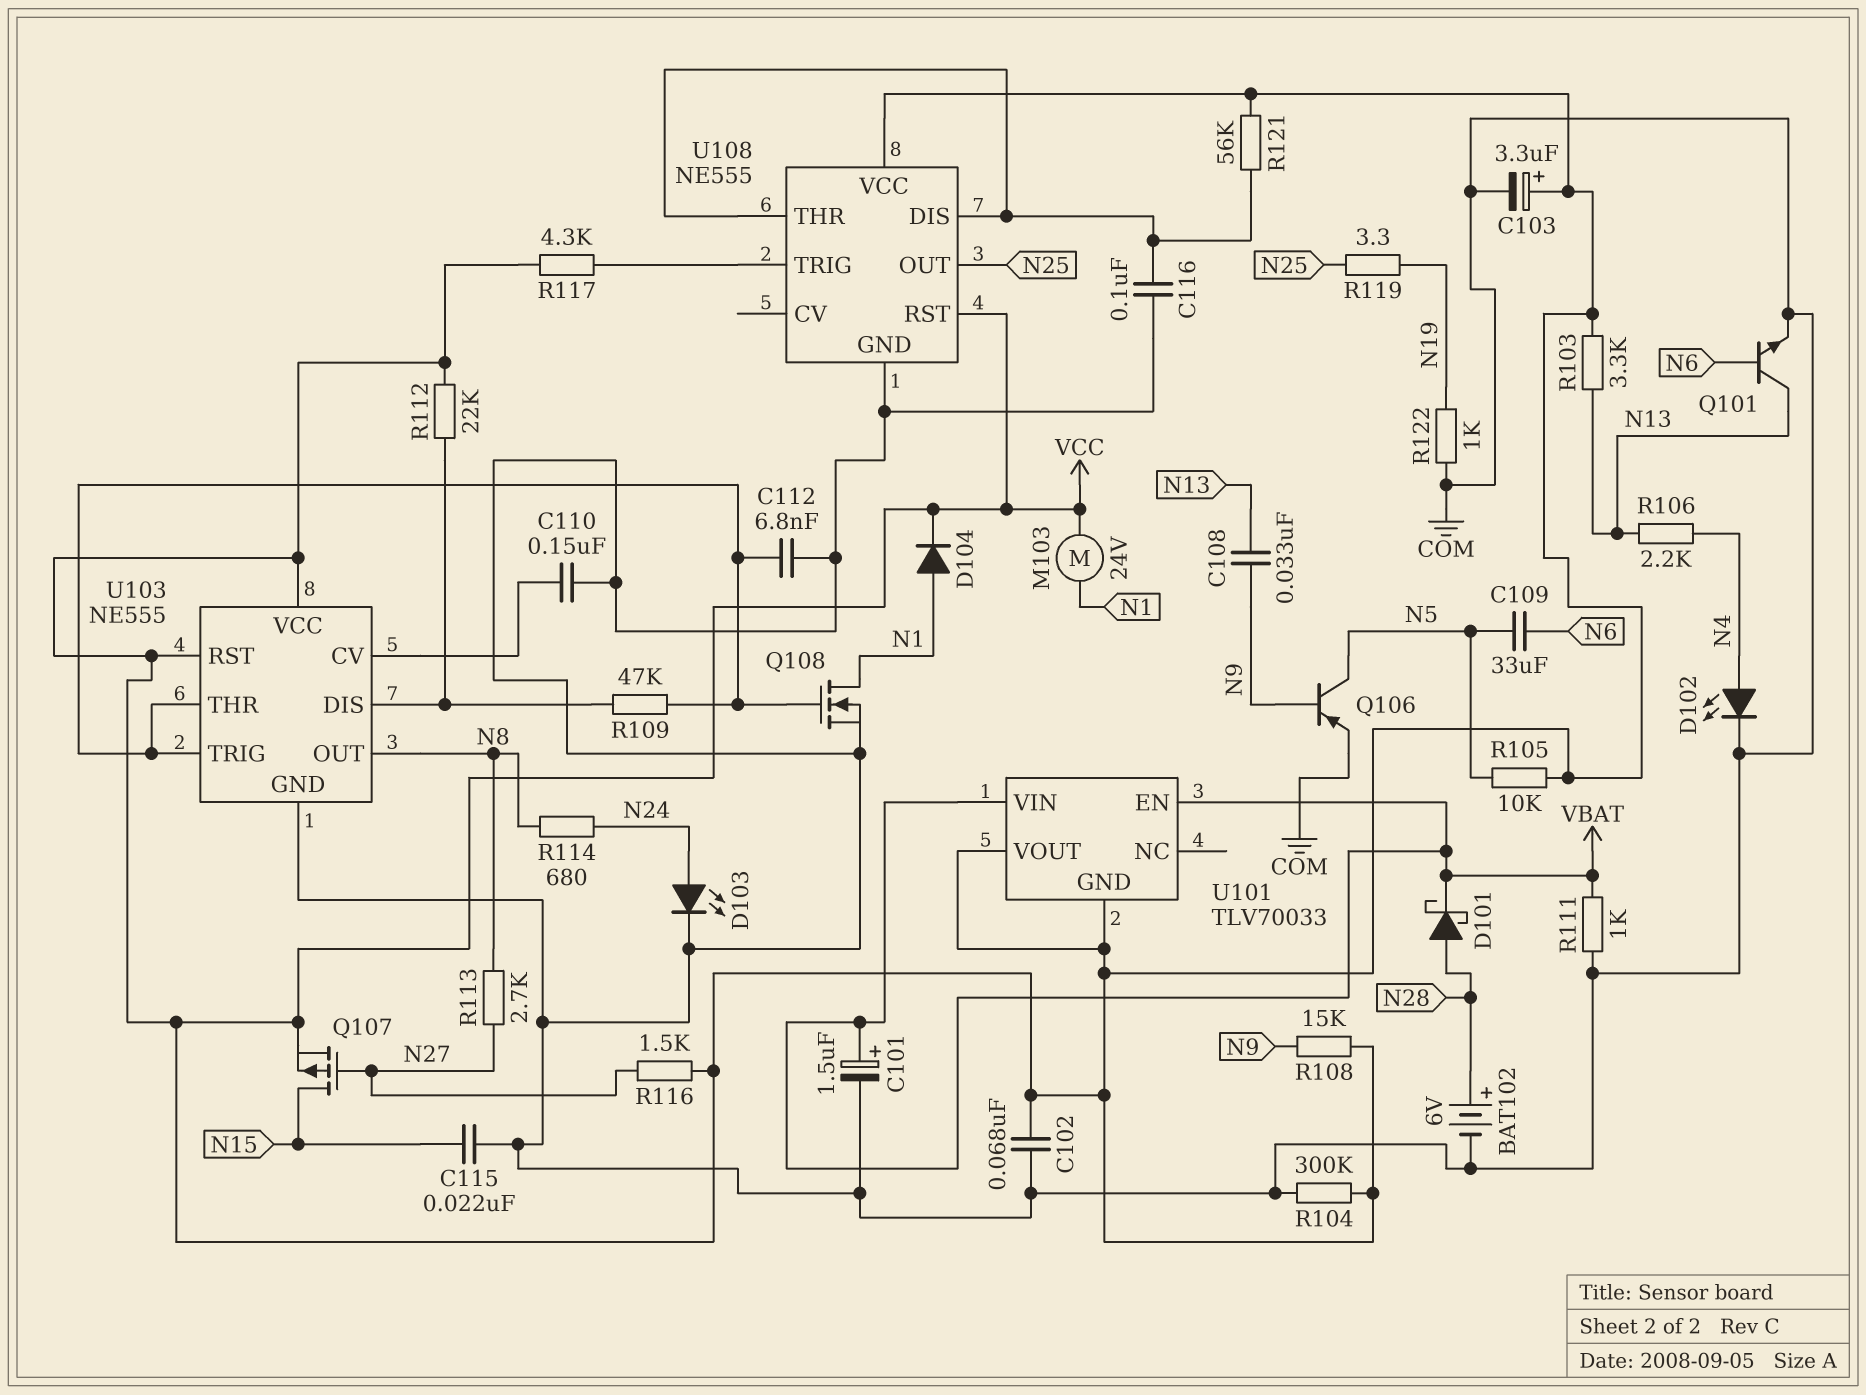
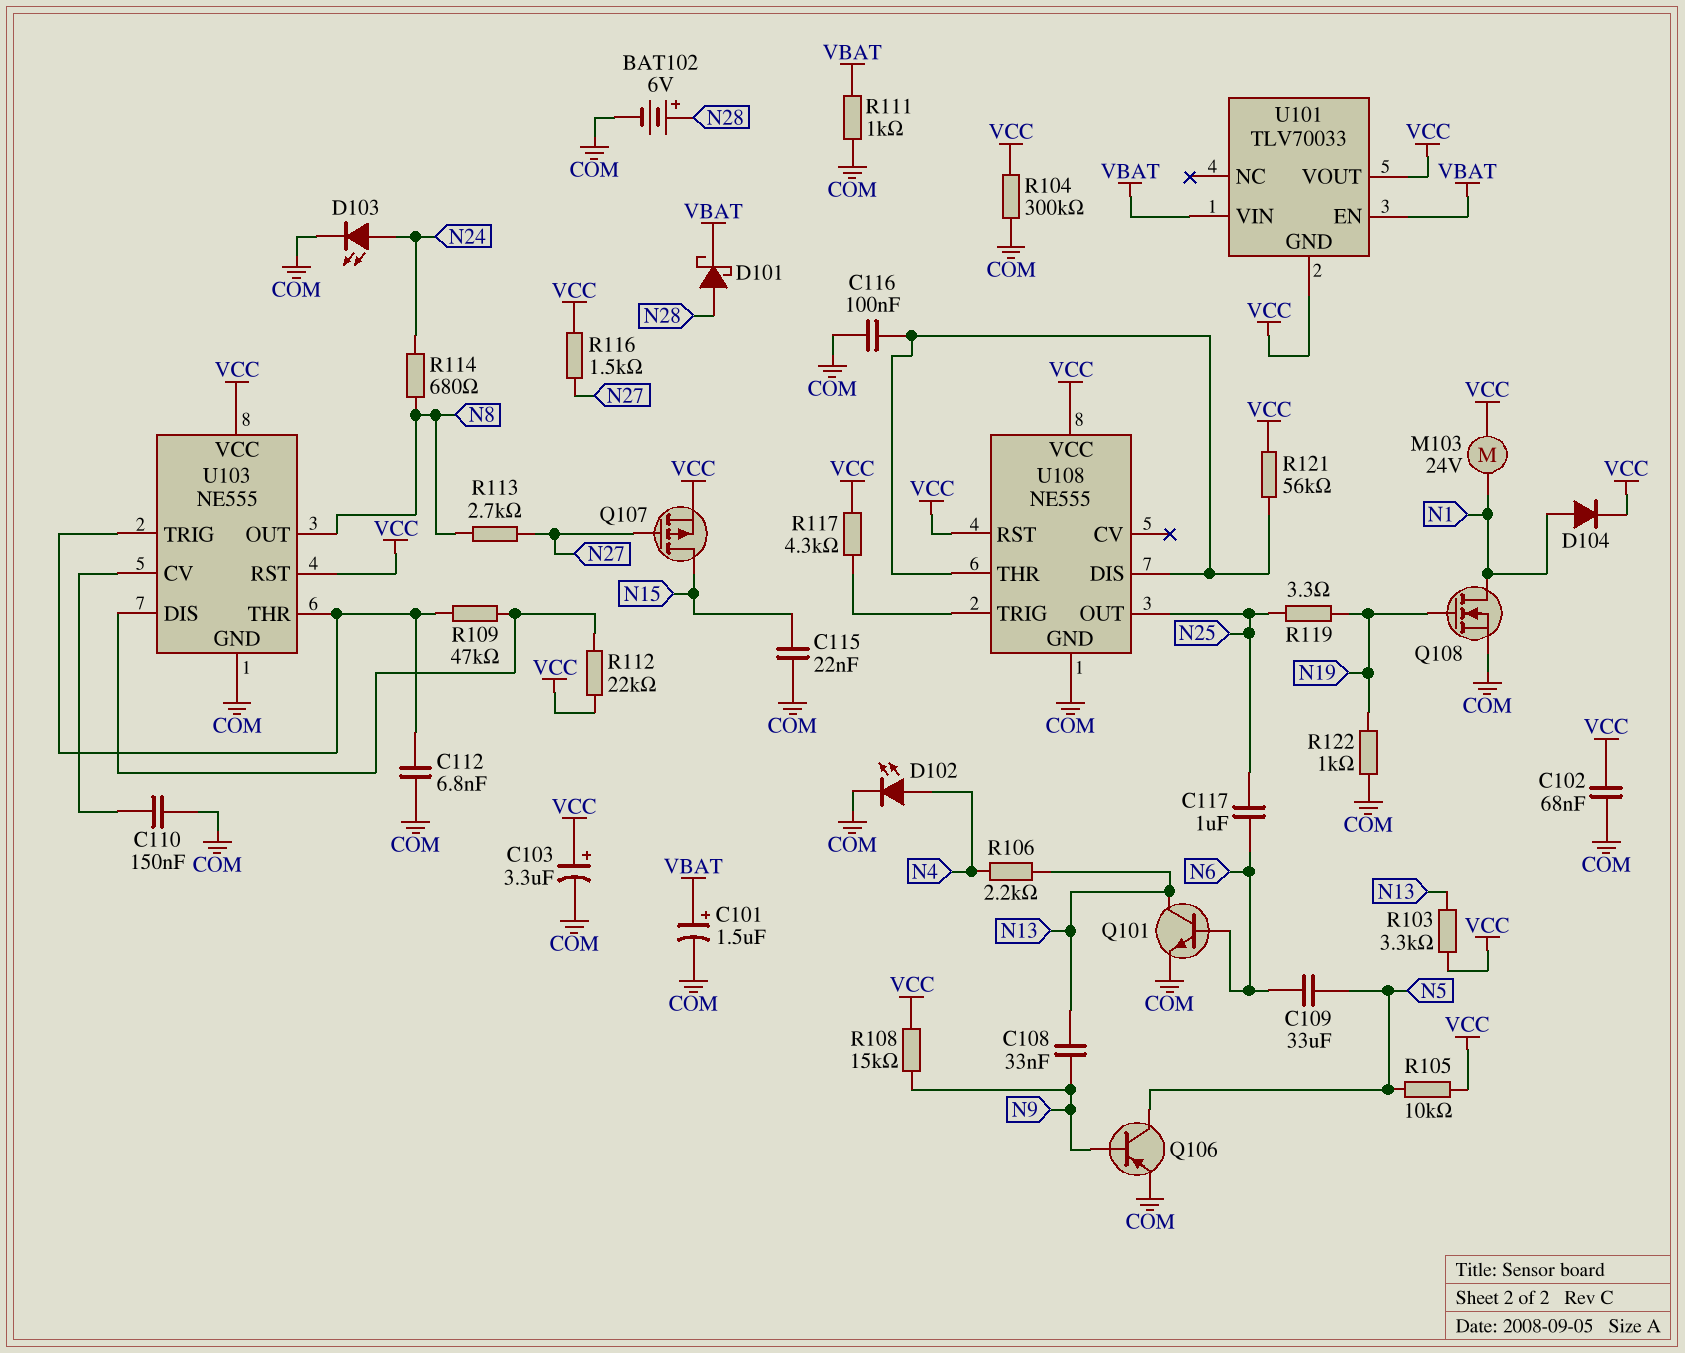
C117: none -> 1uF (N6, N25)
Q108: NMOS (G U103/THR, D N1, S COM) -> NMOS (G N19, D N1, S COM)

